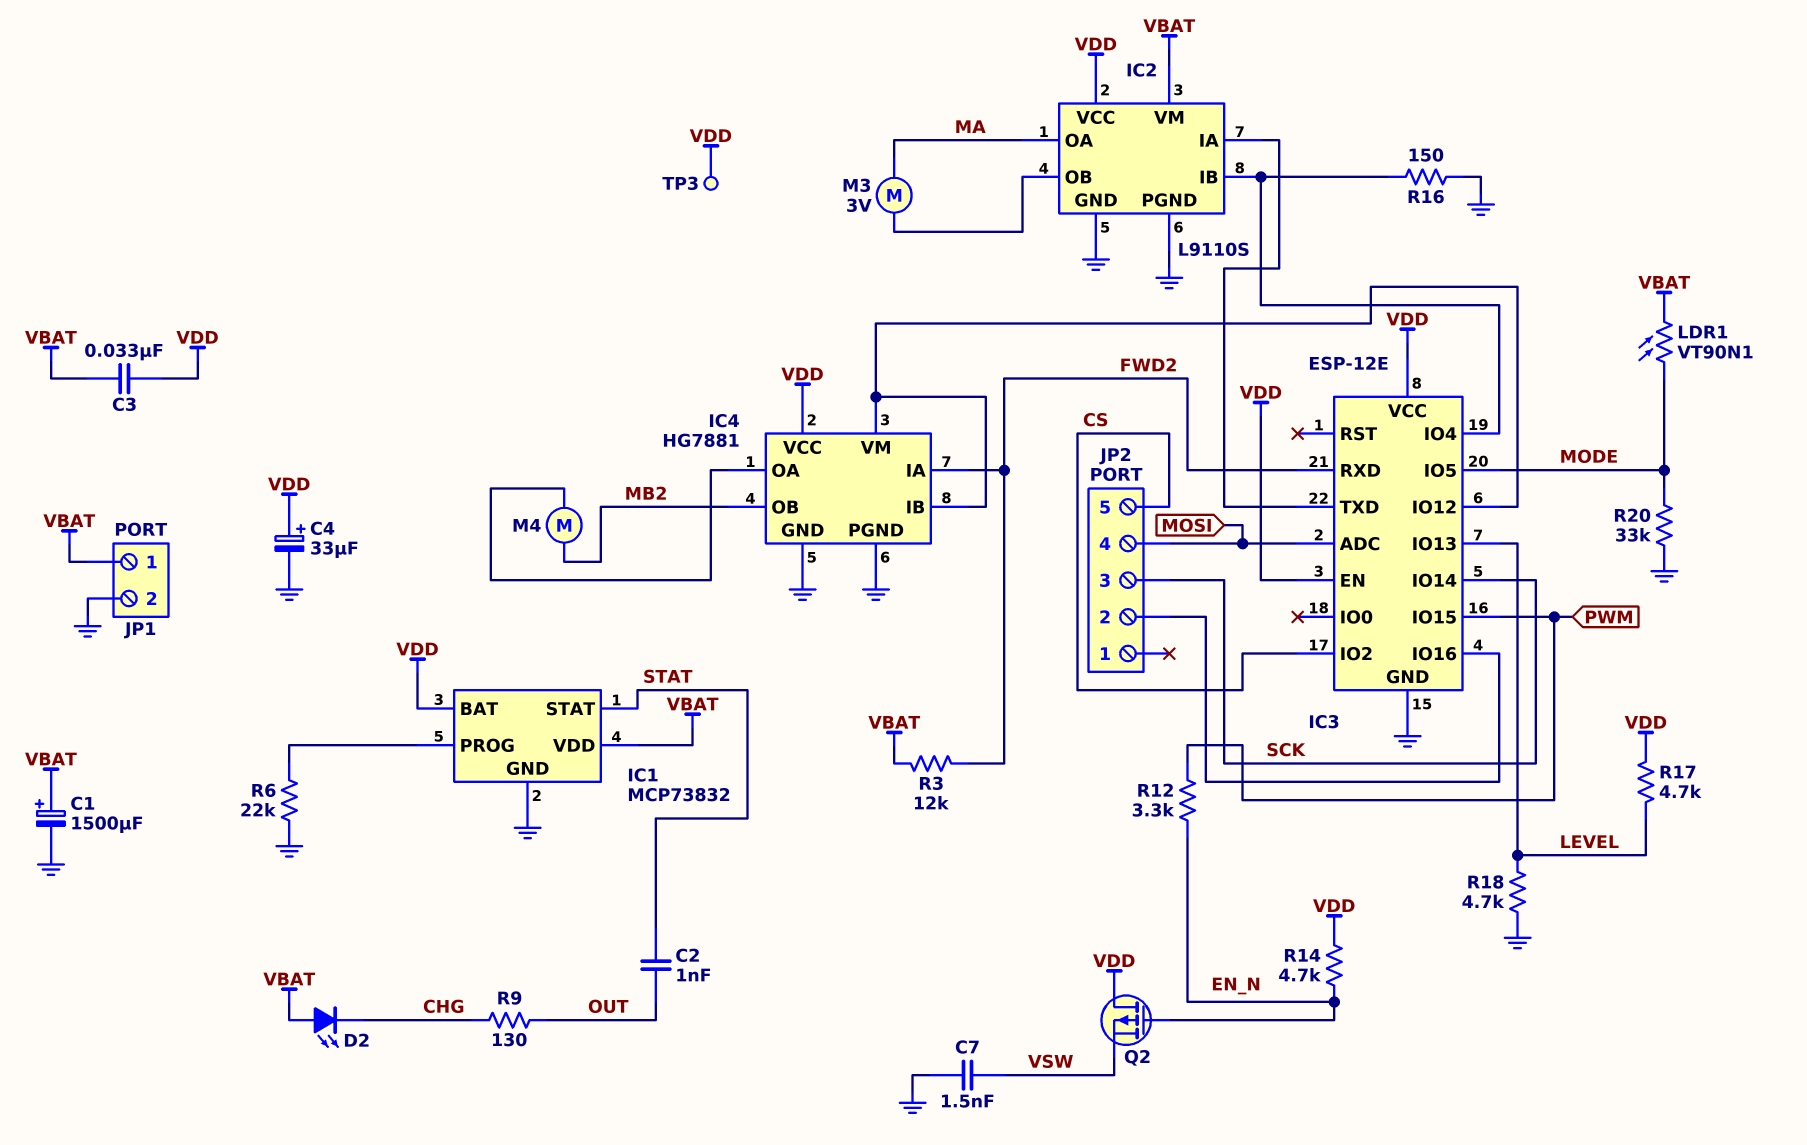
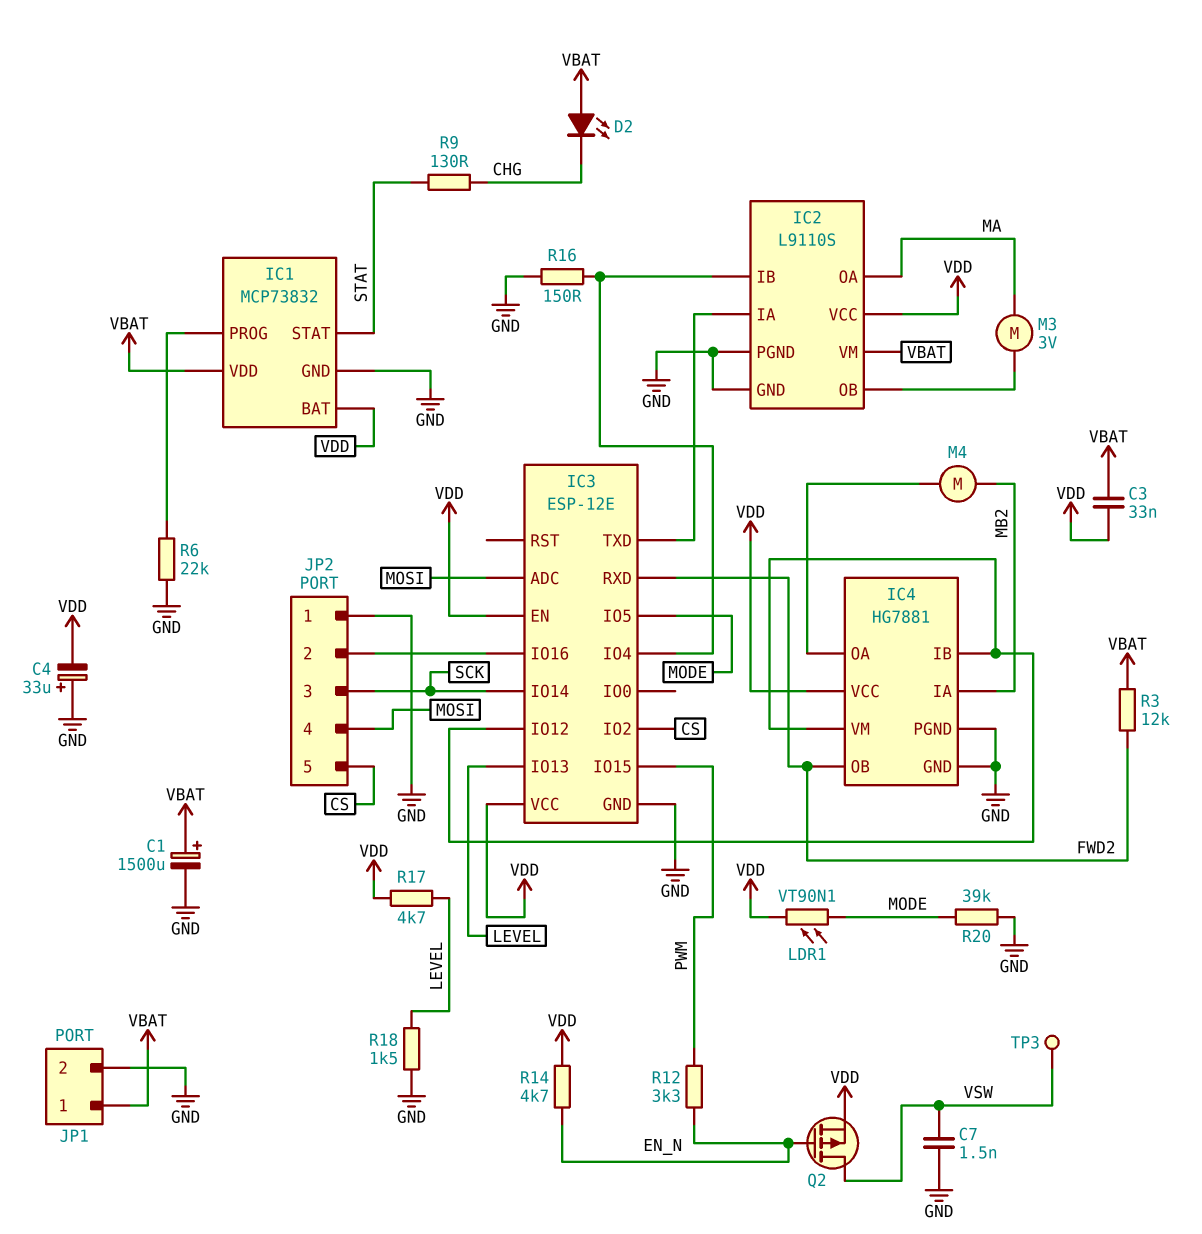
C2: 1nF (OUT, STAT) -> none
C4: 33uF (plus VDD, minus GND) -> 33uF (plus GND, minus VDD)
IC4 pin IA: FWD2 -> MB2
IC4 pin OB: MB2 -> FWD2
JP2 pin 1: none -> GND
LDR1: VT90N1 (MODE, VBAT) -> VT90N1 (MODE, VDD)
Q2: PMOS (G EN_N, D VDD, S VSW) -> PMOS (G EN_N, D VSW, S VDD)
R9: 130 (CHG, OUT) -> 130 (CHG, STAT)
R18: 4.7k (GND, LEVEL) -> 1.5k (GND, LEVEL)
R20: 33k (GND, MODE) -> 39k (GND, MODE)
TP3: test point (VDD) -> test point (VSW)

